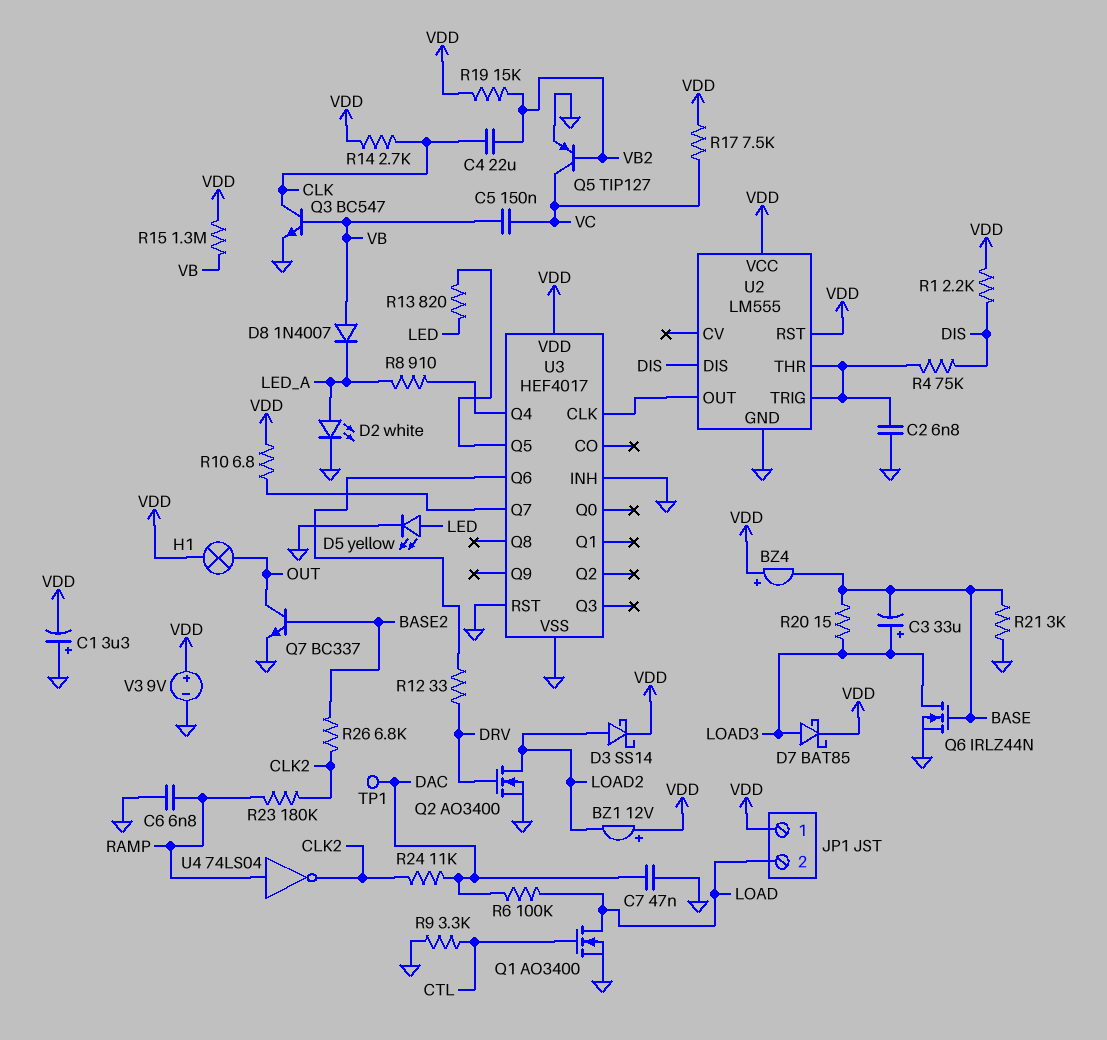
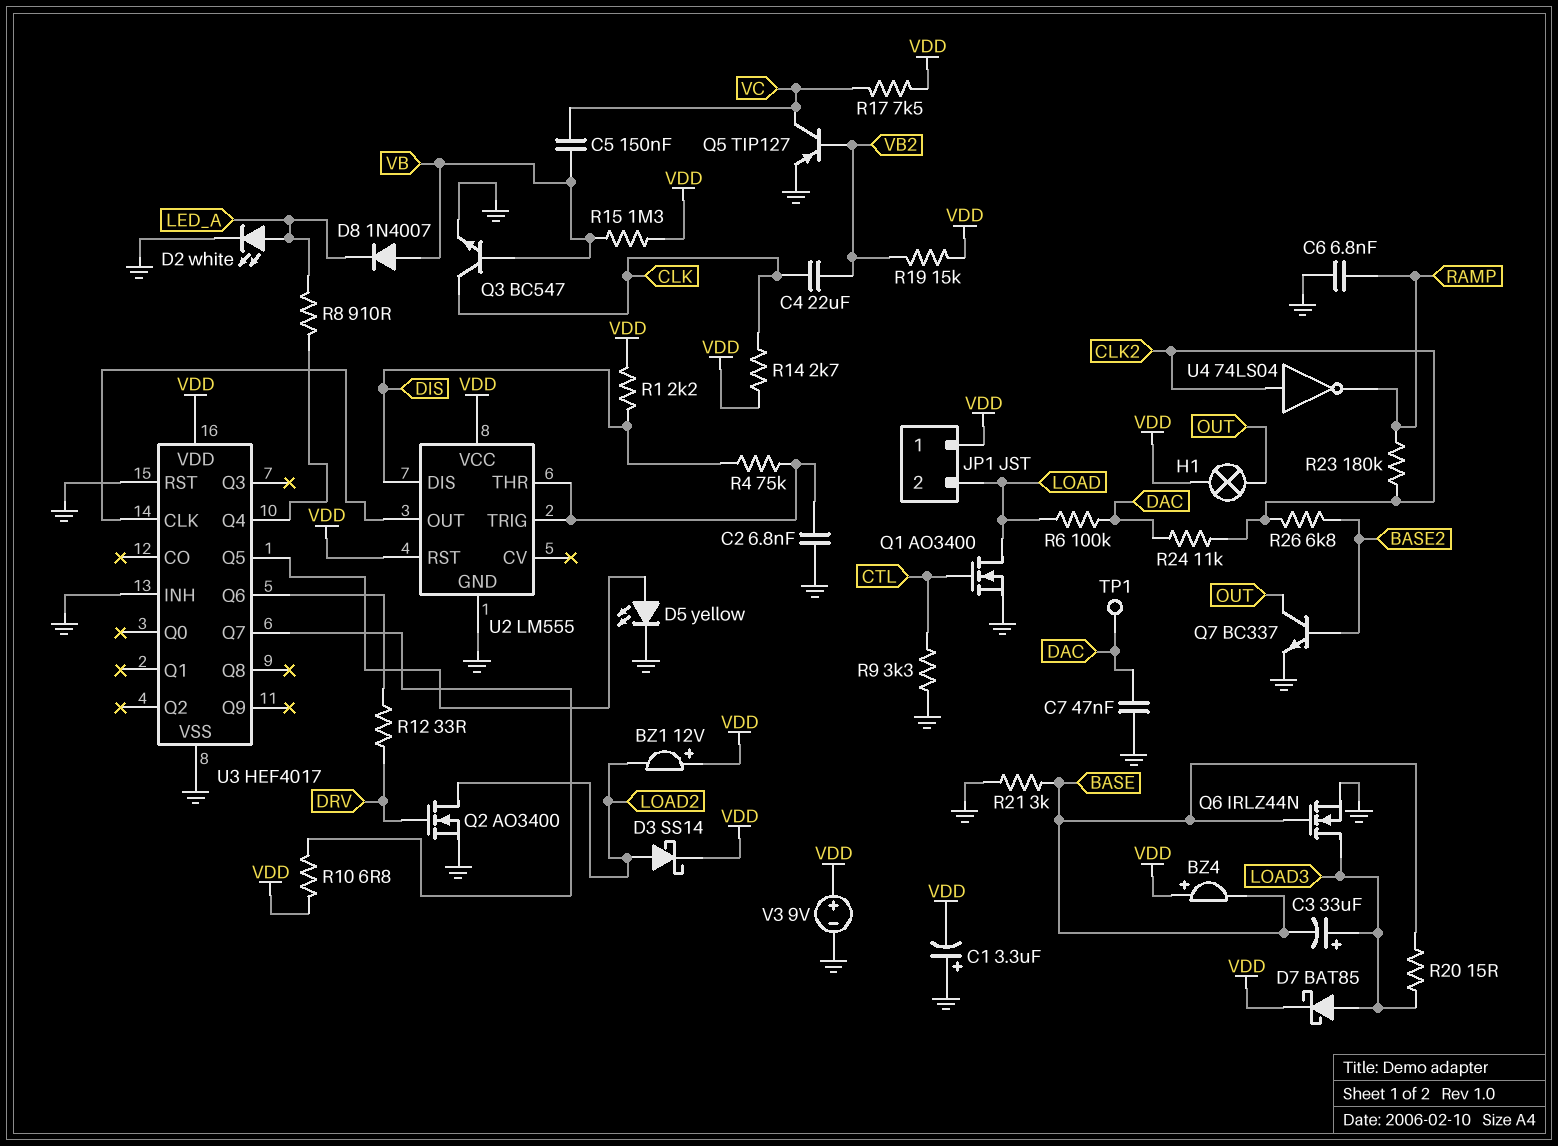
D5: LED yellow (A LED, K GND) -> LED yellow (A U3/Q5, K GND)
R13: 820 (LED, U3/Q5) -> none
U4: NOT 74LS04 (in RAMP, out CLK2) -> NOT 74LS04 (in CLK2, out RAMP)

